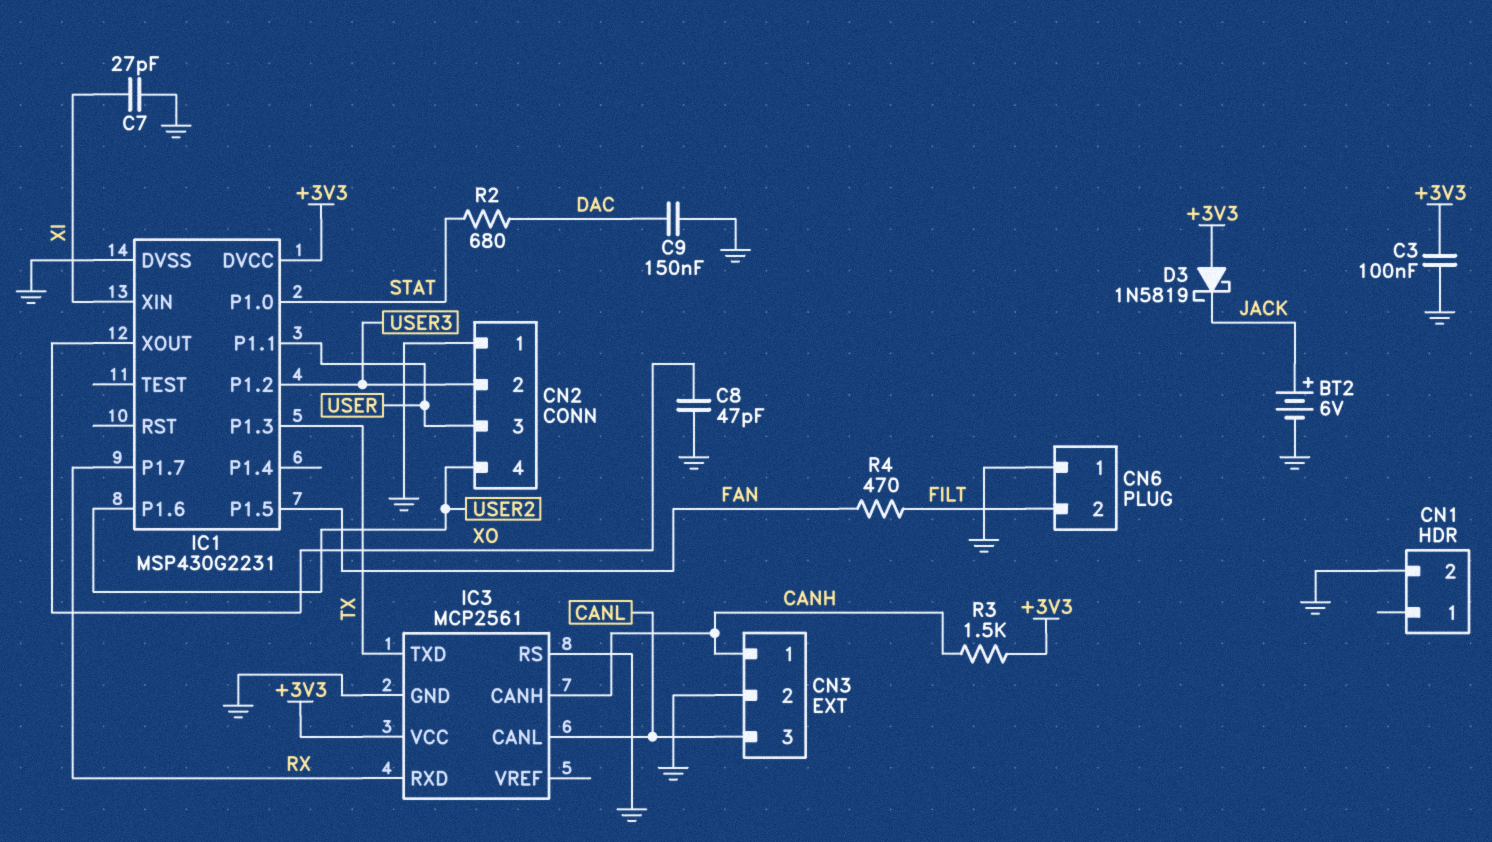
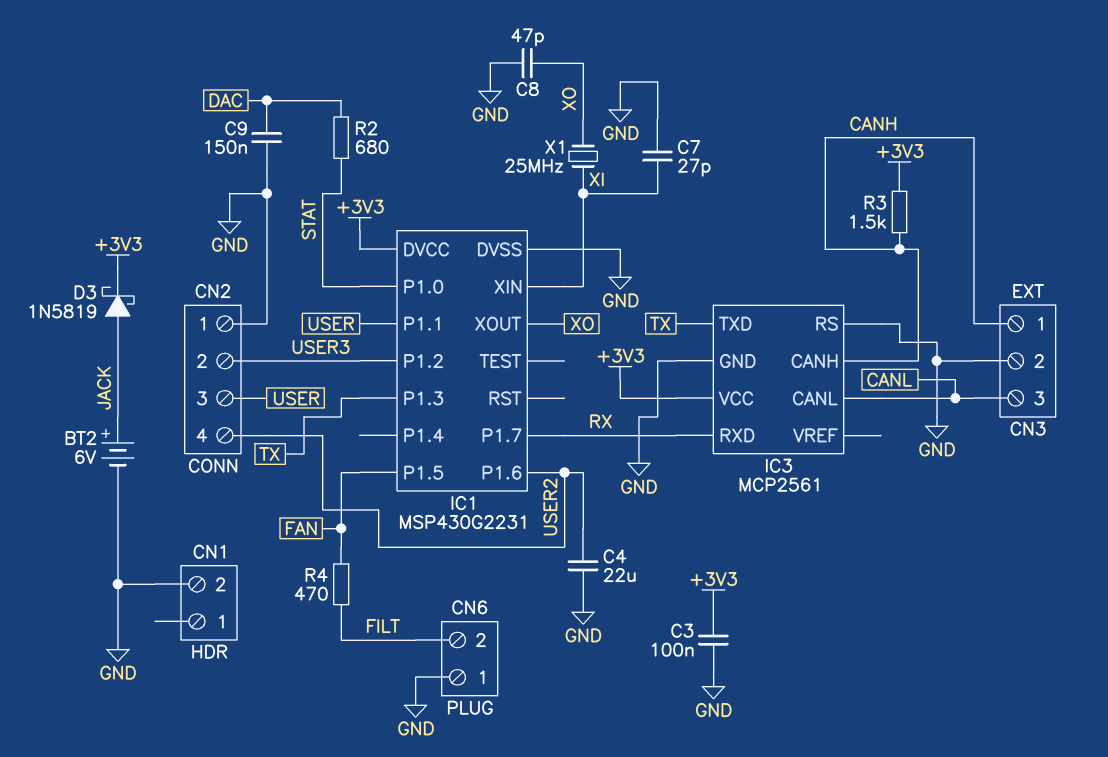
C4: none -> 22uF (GND, USER2)
D3: schottky 1N5819 (A +3V3, K JACK) -> schottky 1N5819 (A JACK, K +3V3)
X1: none -> 25MHz (XI, XO)

